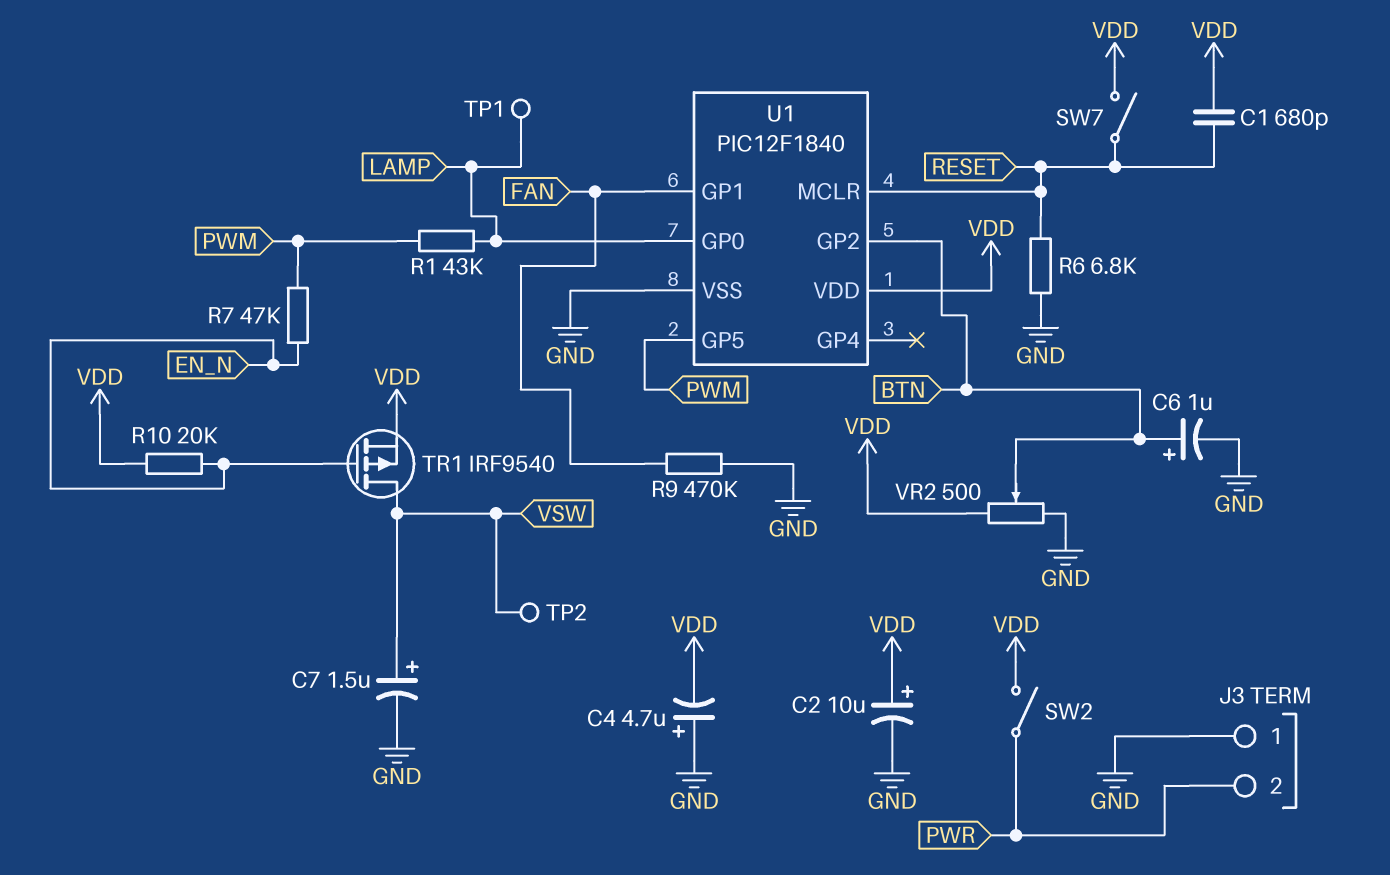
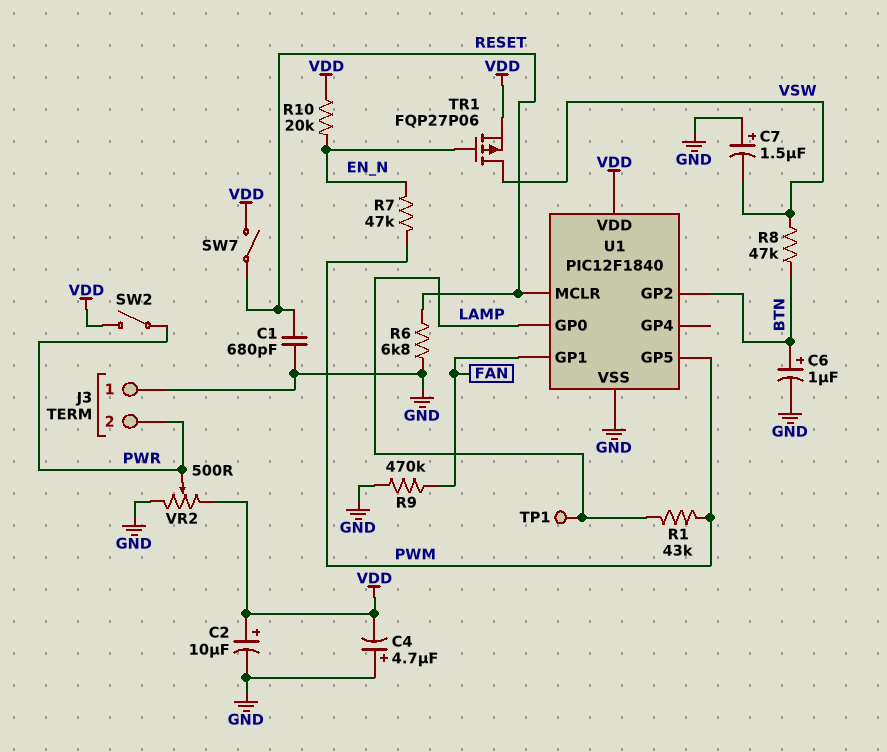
C1: 680pF (RESET, VDD) -> 680pF (GND, RESET)
C7: 1.5uF (plus VSW, minus GND) -> 1.5uF (plus GND, minus VSW)
R8: none -> 47k (BTN, VSW)
TP2: test point (VSW) -> none
TR1: PMOS IRF9540 (G EN_N, D VSW, S VDD) -> PMOS FQP27P06 (G EN_N, D VSW, S VDD)
VR2: 500 (GND, VDD, wiper BTN) -> 500 (GND, VDD, wiper PWR)

